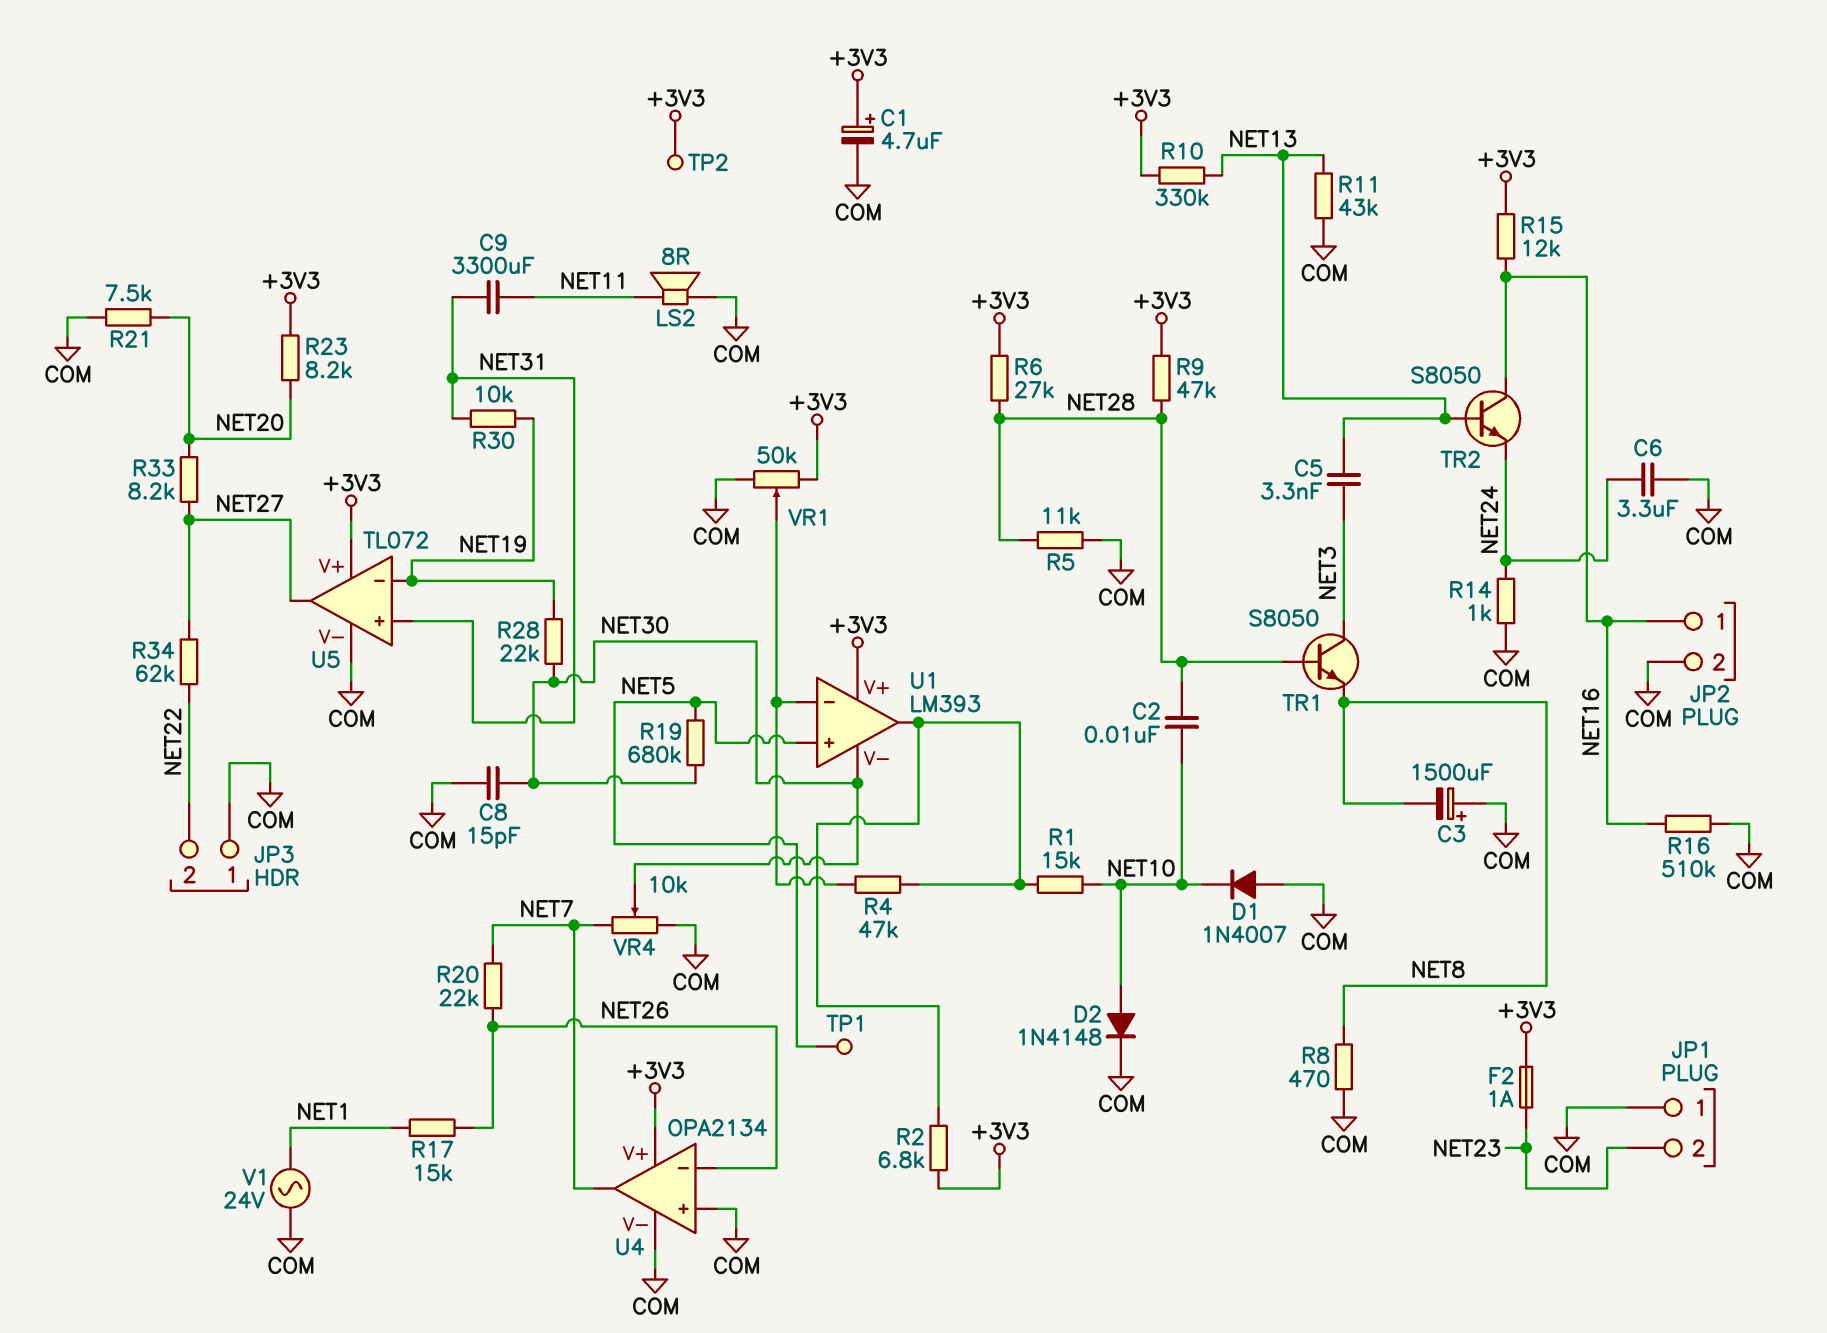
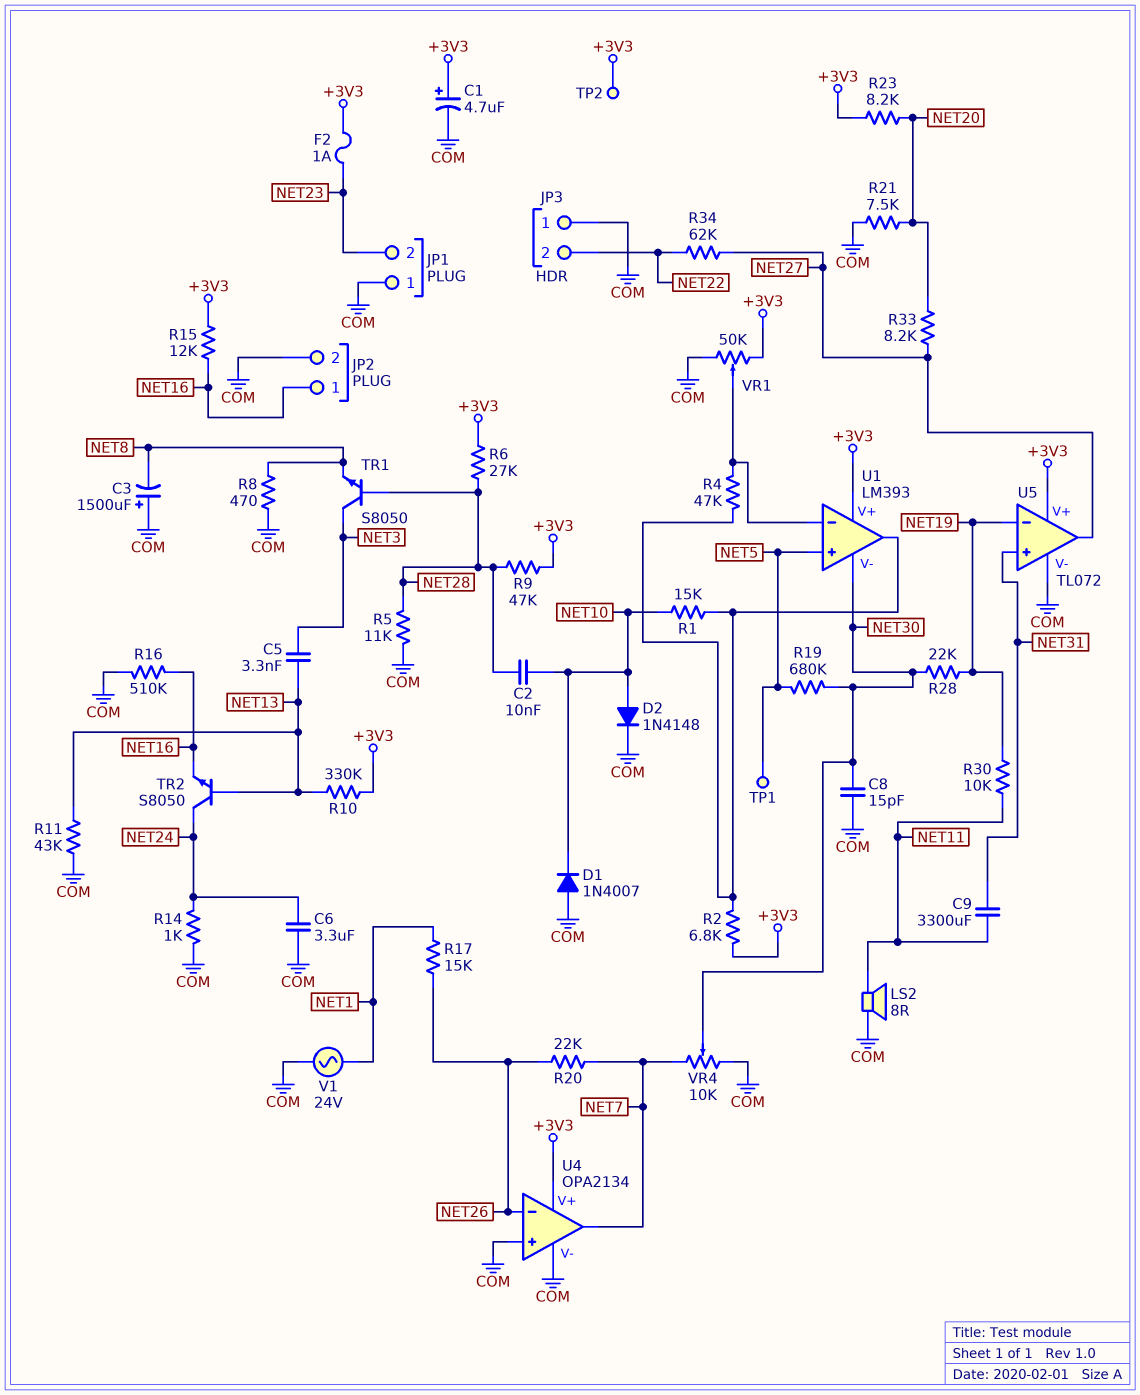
R30: 10k (NET19, NET31) -> 10k (NET11, NET19)
TR2: NPN S8050 (B NET13, C NET16, E NET24) -> NPN S8050 (B NET13, C NET24, E NET16)

